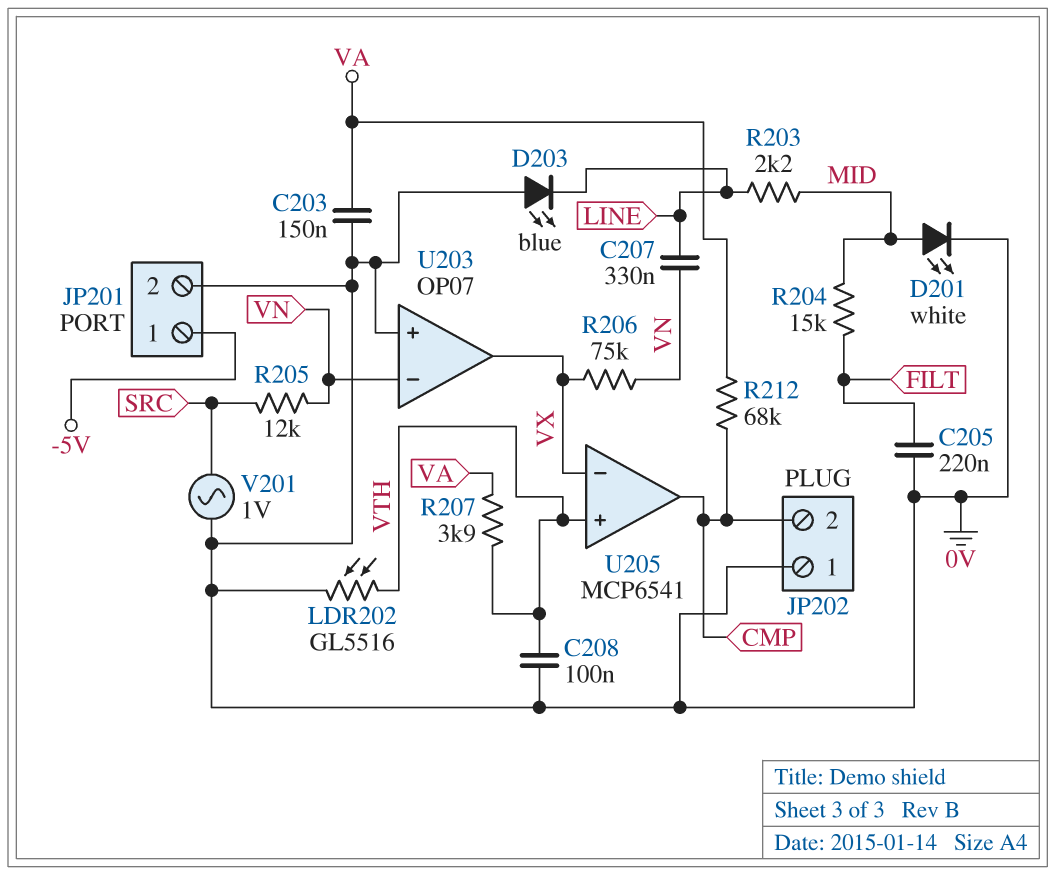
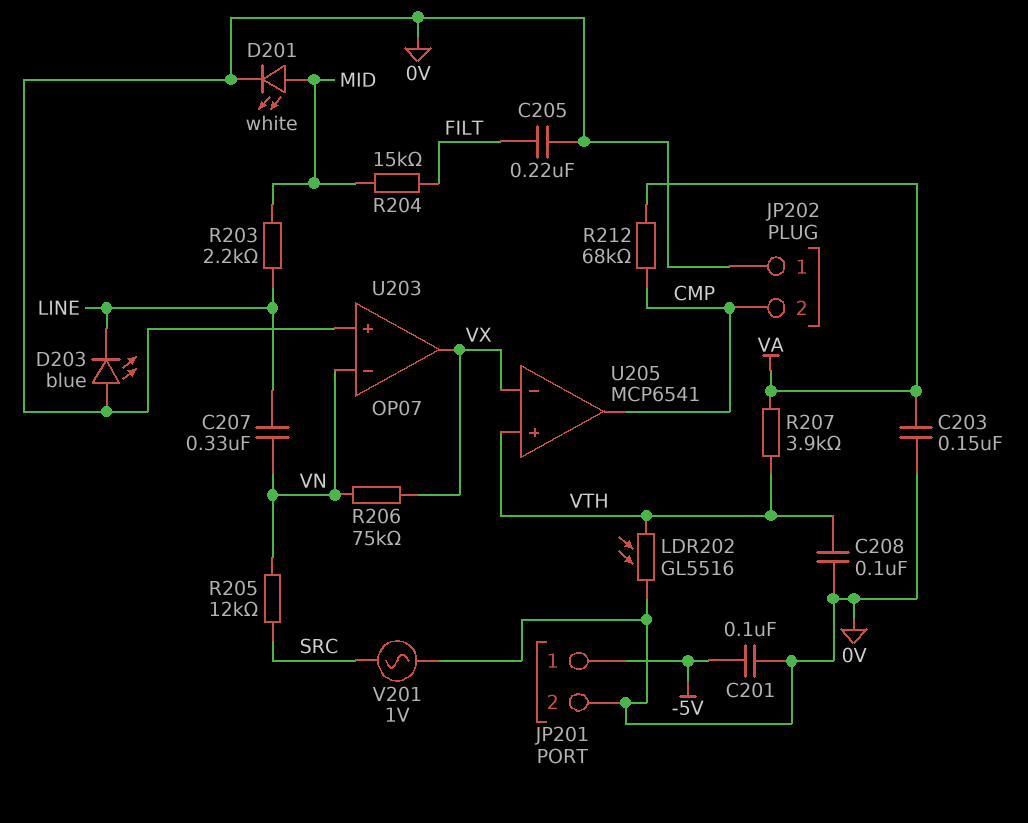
C201: none -> 100nF (-5V, 0V)

